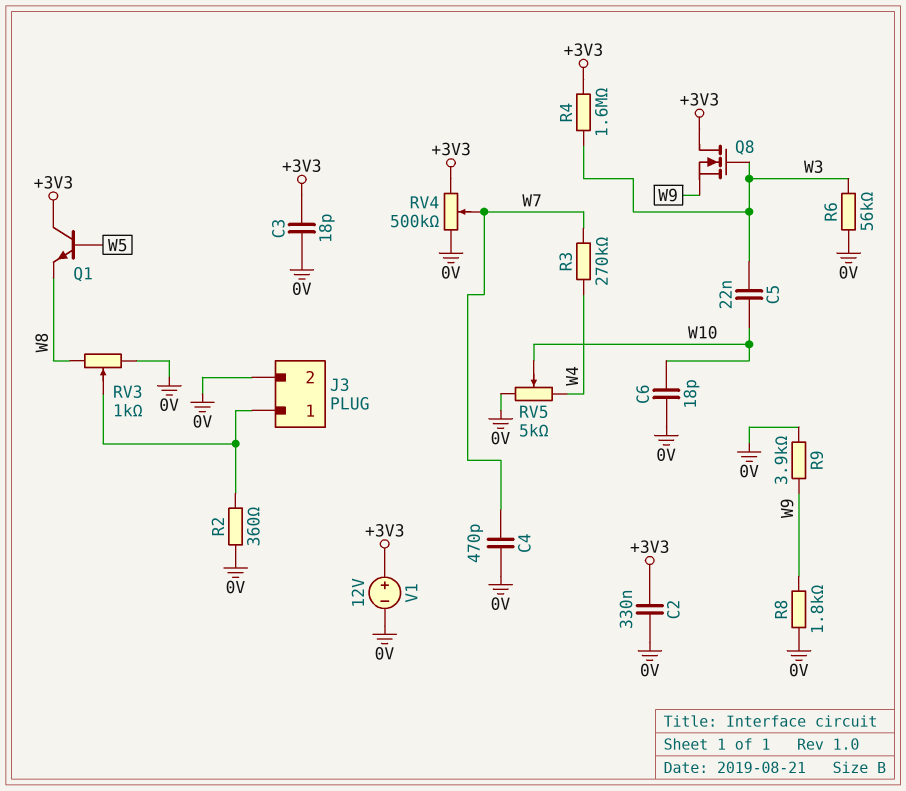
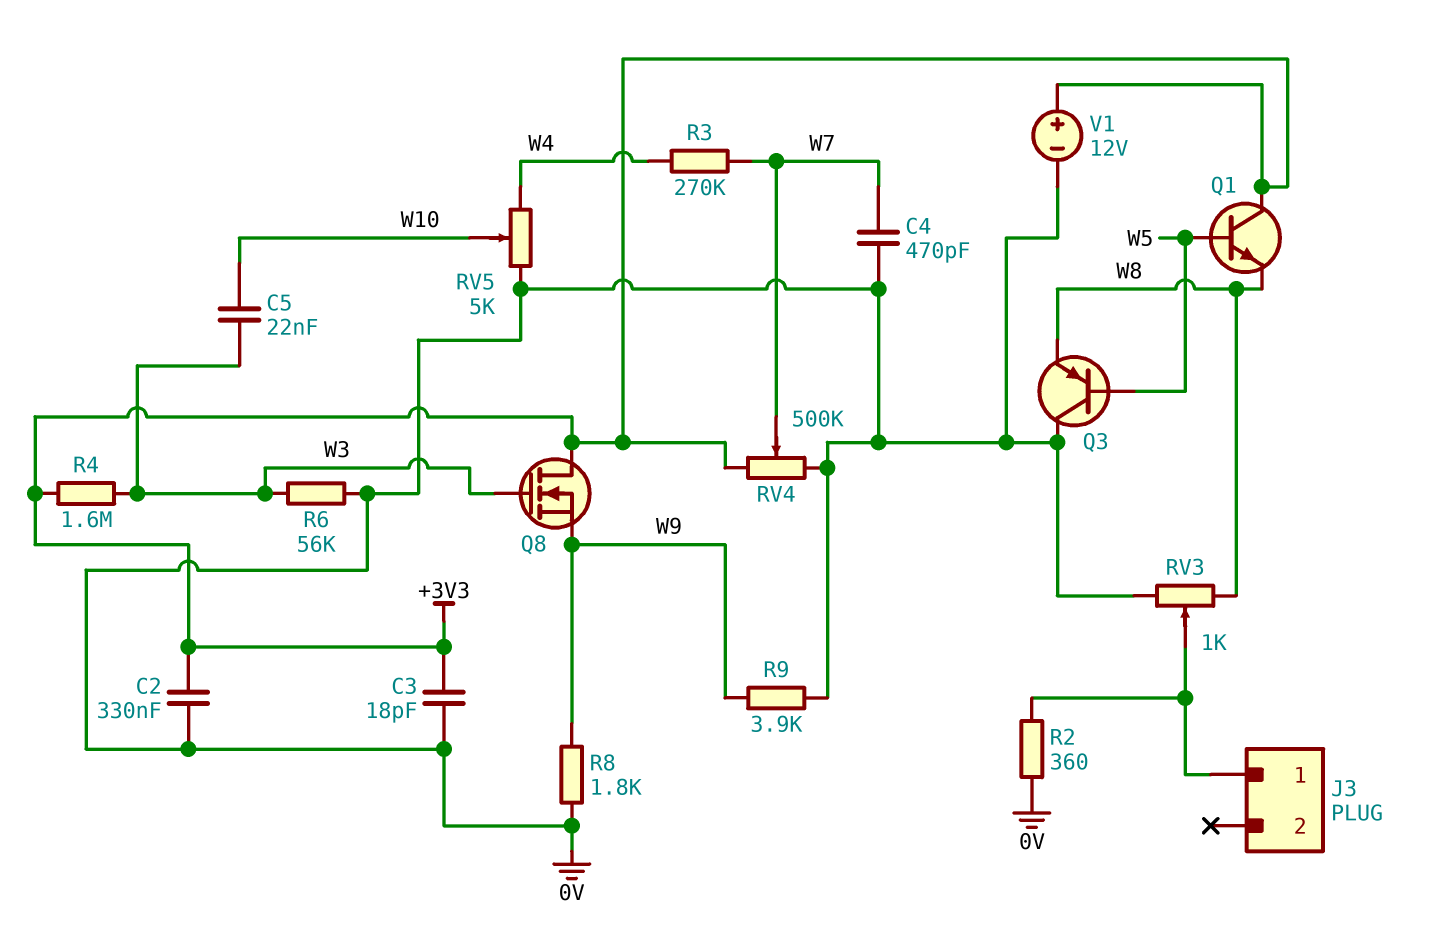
C6: 18pF (0V, W10) -> none
J3 pin 2: 0V -> none
Q3: none -> PNP (B W5, C 0V, E W8)

